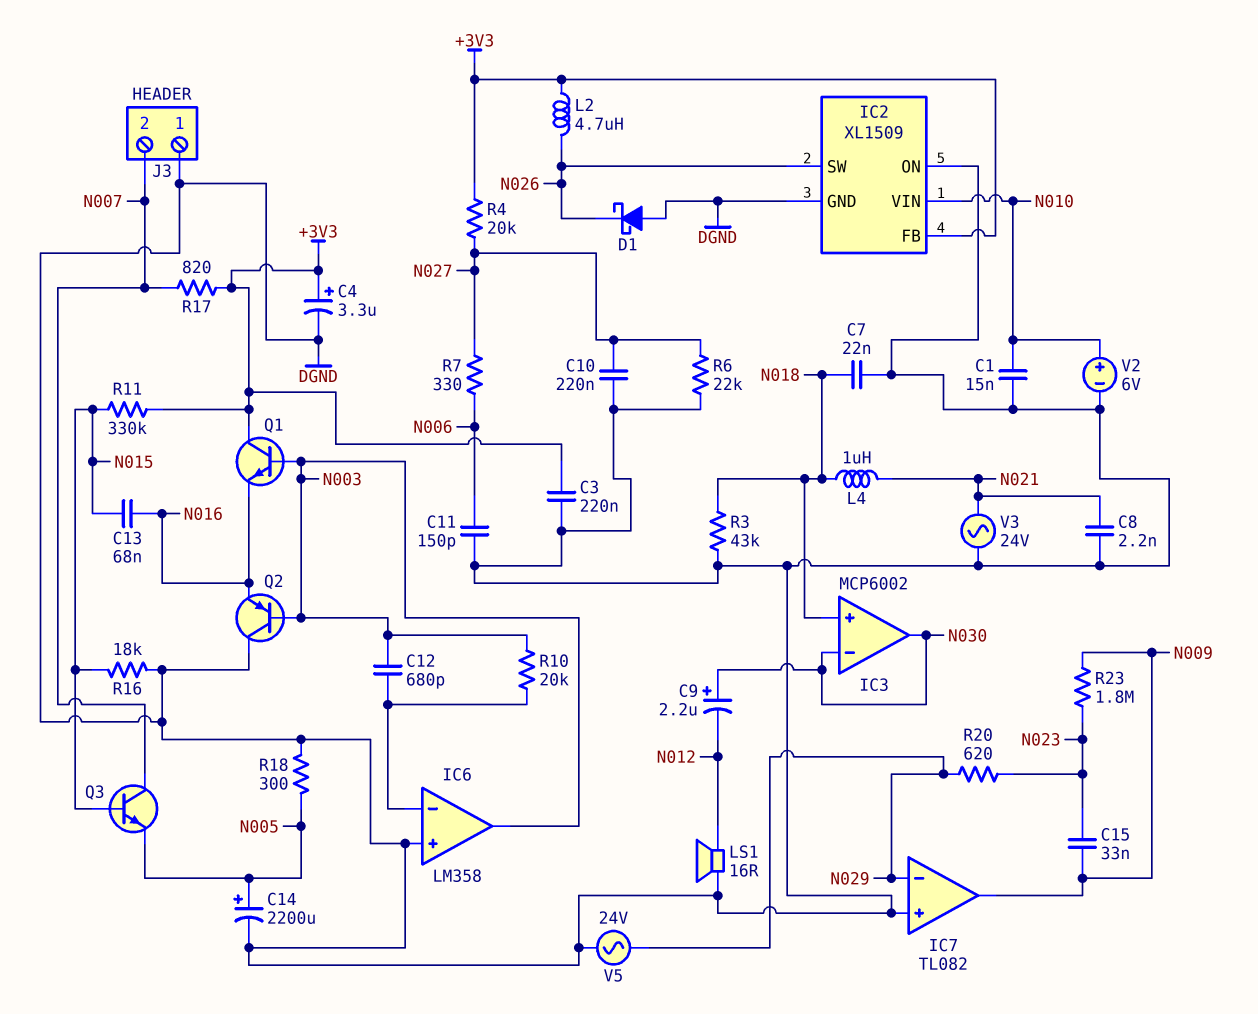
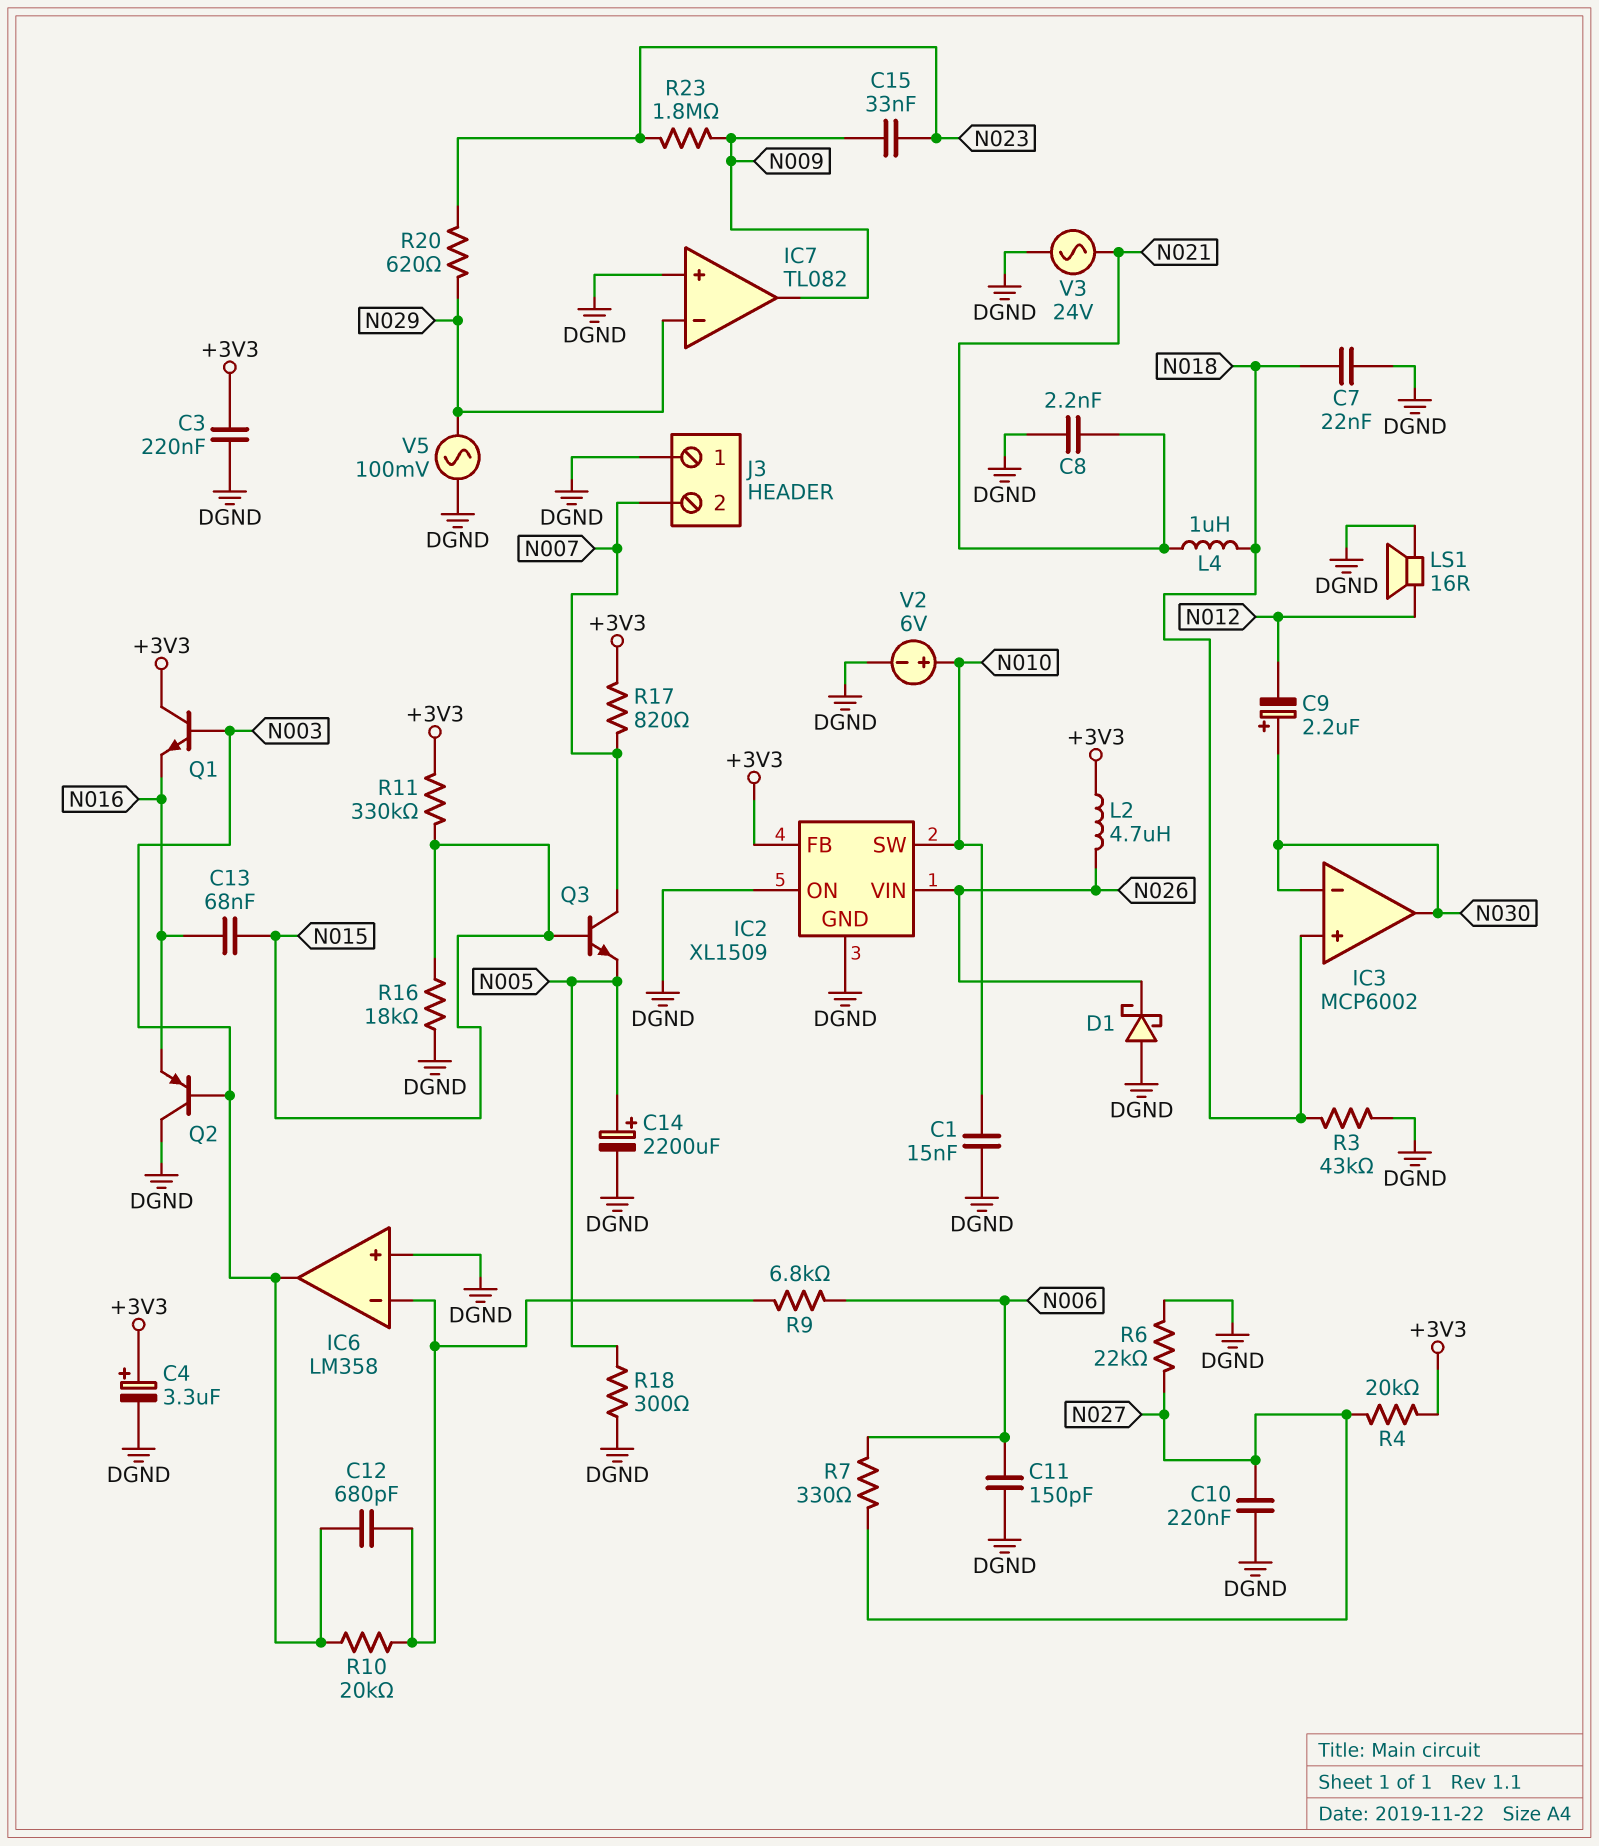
IC2 pin SW: N026 -> N010
IC2 pin VIN: N010 -> N026
R9: none -> 6.8k (IC6/in-, N006)
V5: AC 24V (DGND, N029) -> AC 100mV (DGND, N029)

